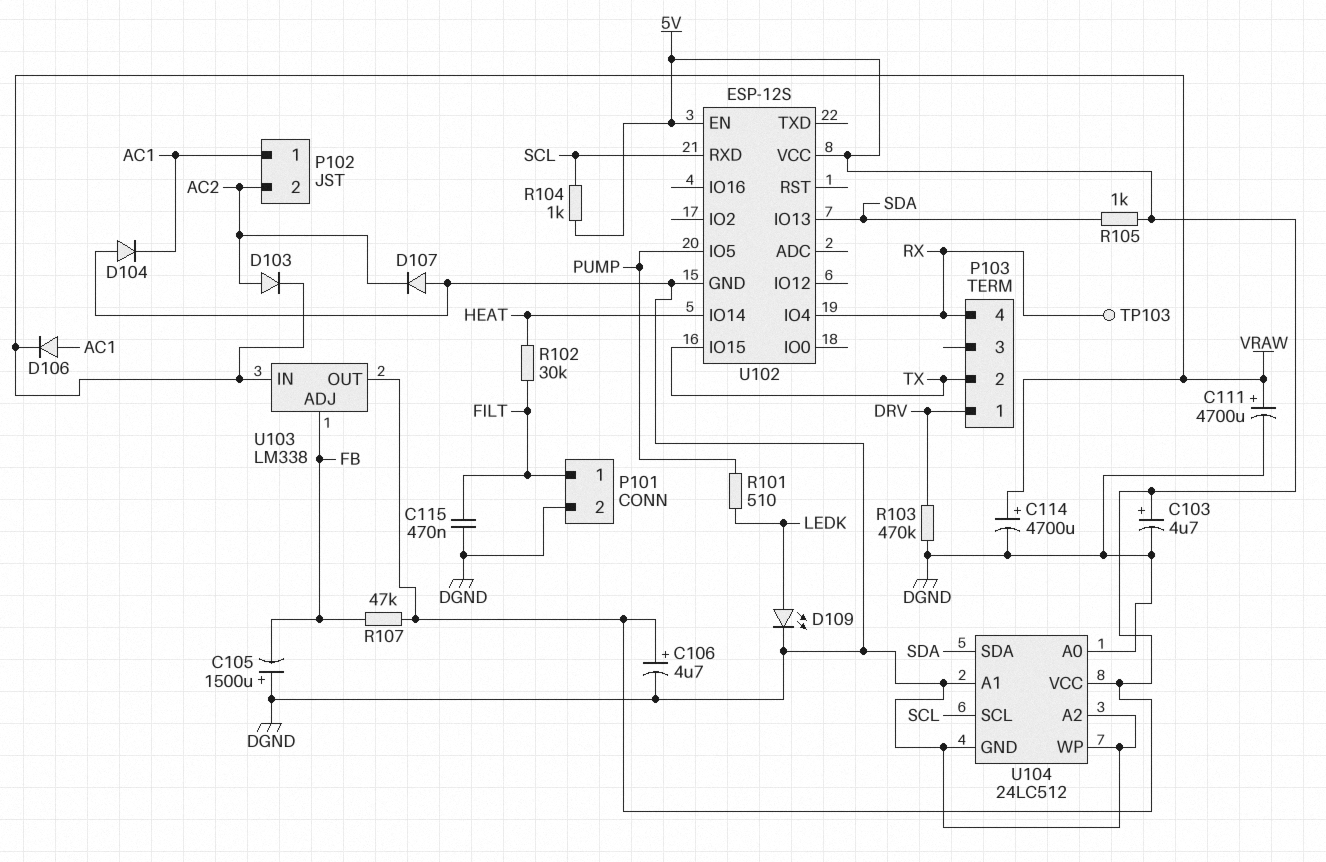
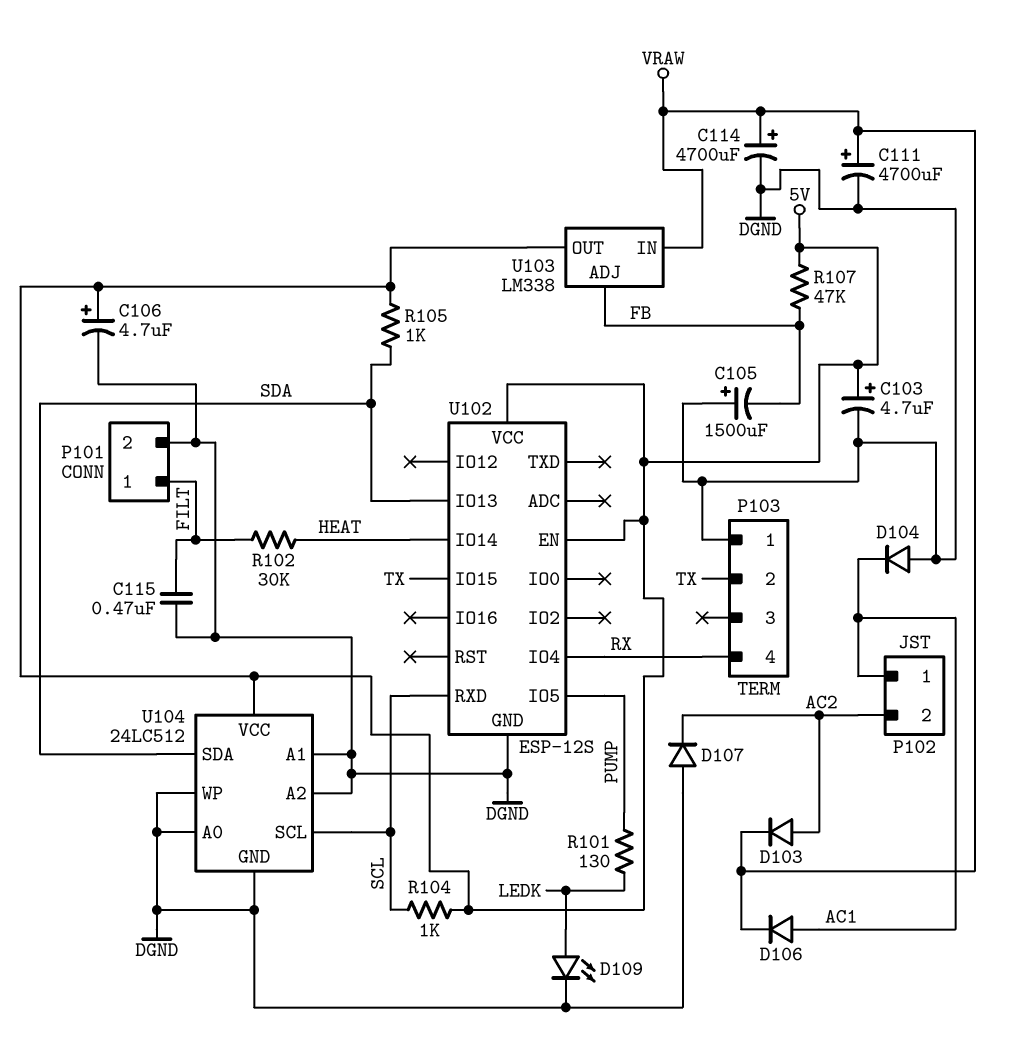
P103 pin 1: DRV -> DGND
R101: 510 (LEDK, PUMP) -> 130 (LEDK, PUMP)
R103: 470k (DGND, DRV) -> none
TP103: test point (RX) -> none

